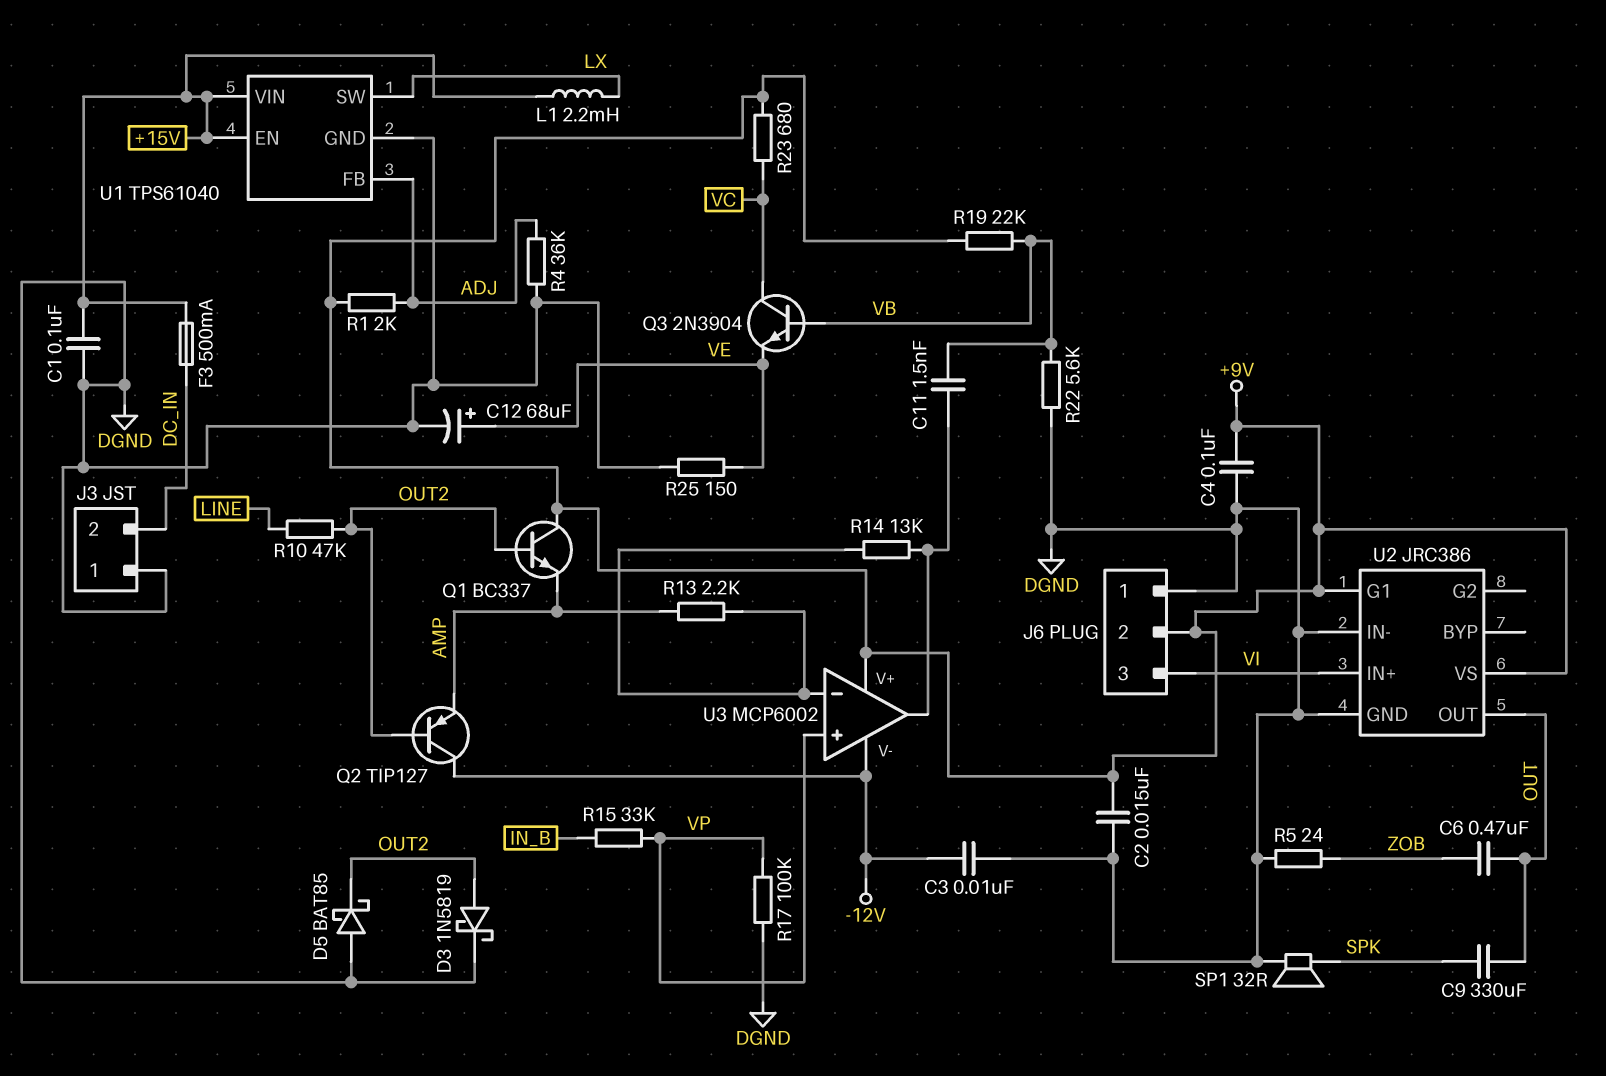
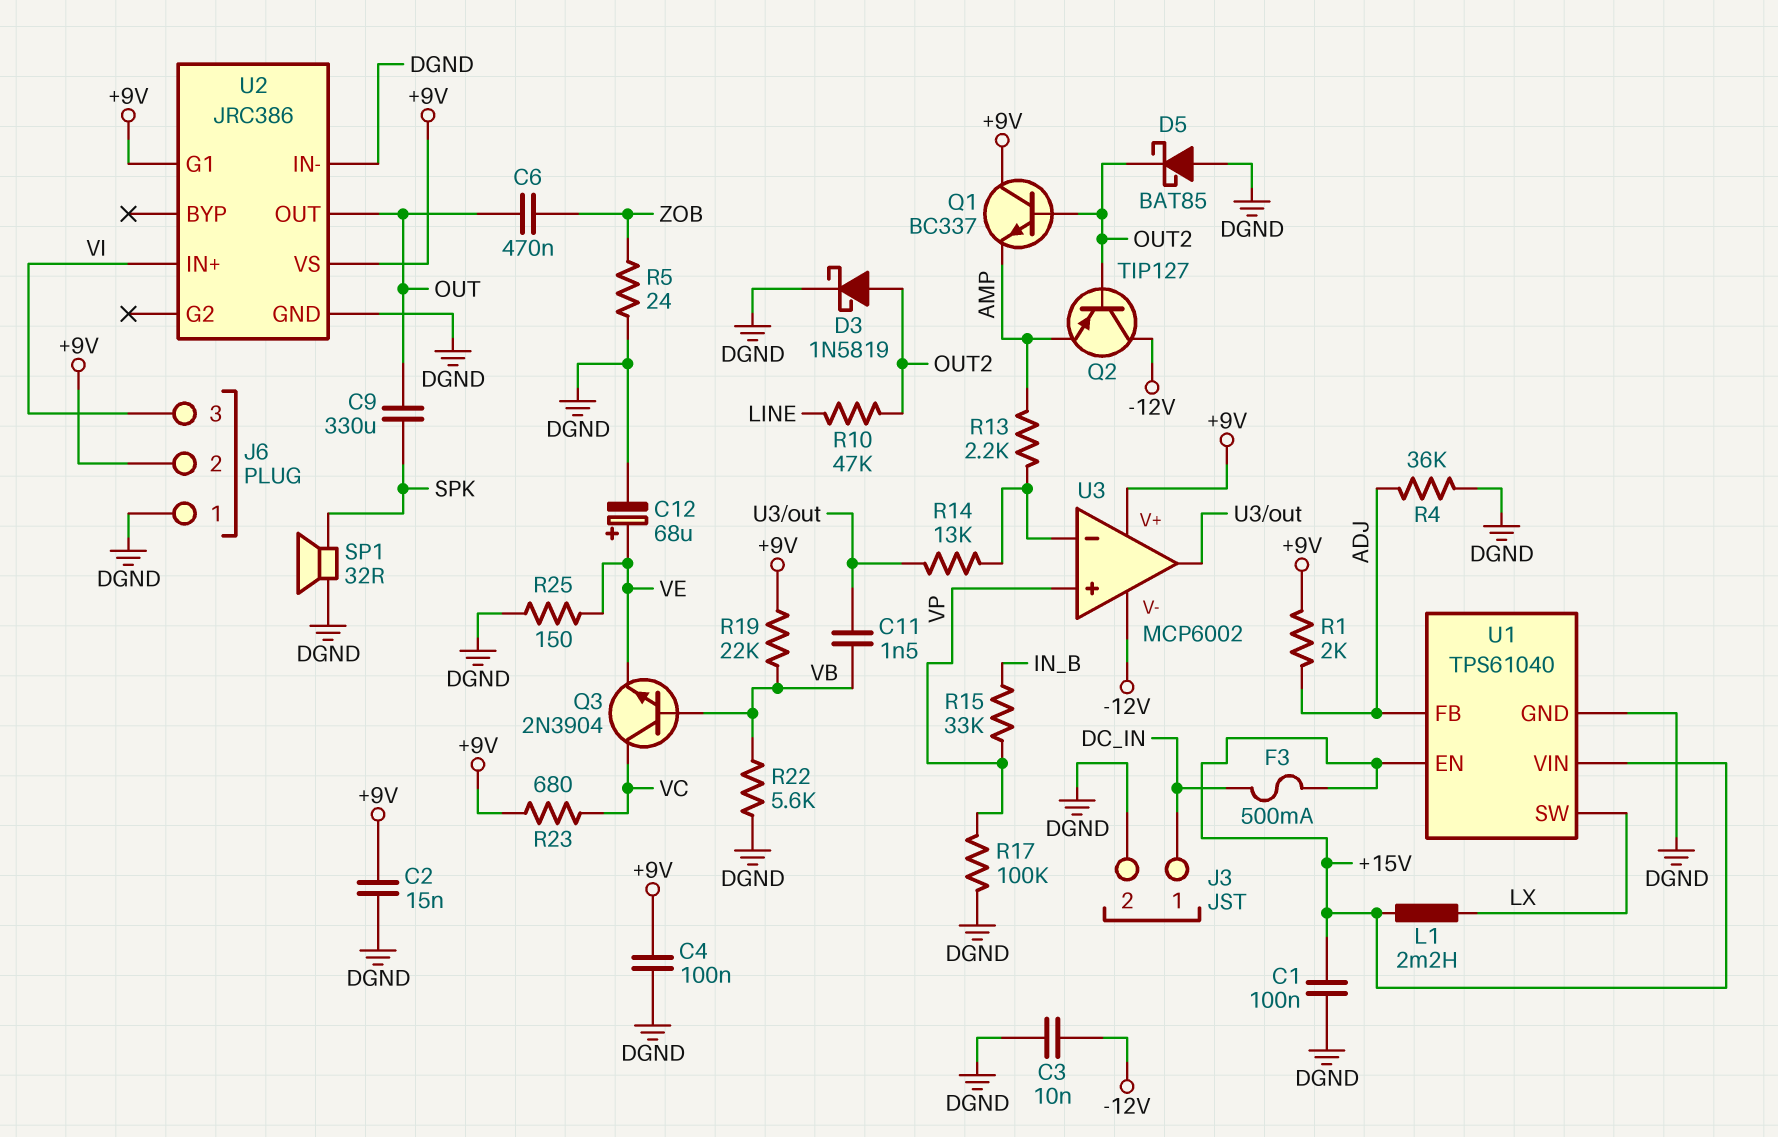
J3 pin 1: DGND -> DC_IN
J3 pin 2: DC_IN -> DGND

